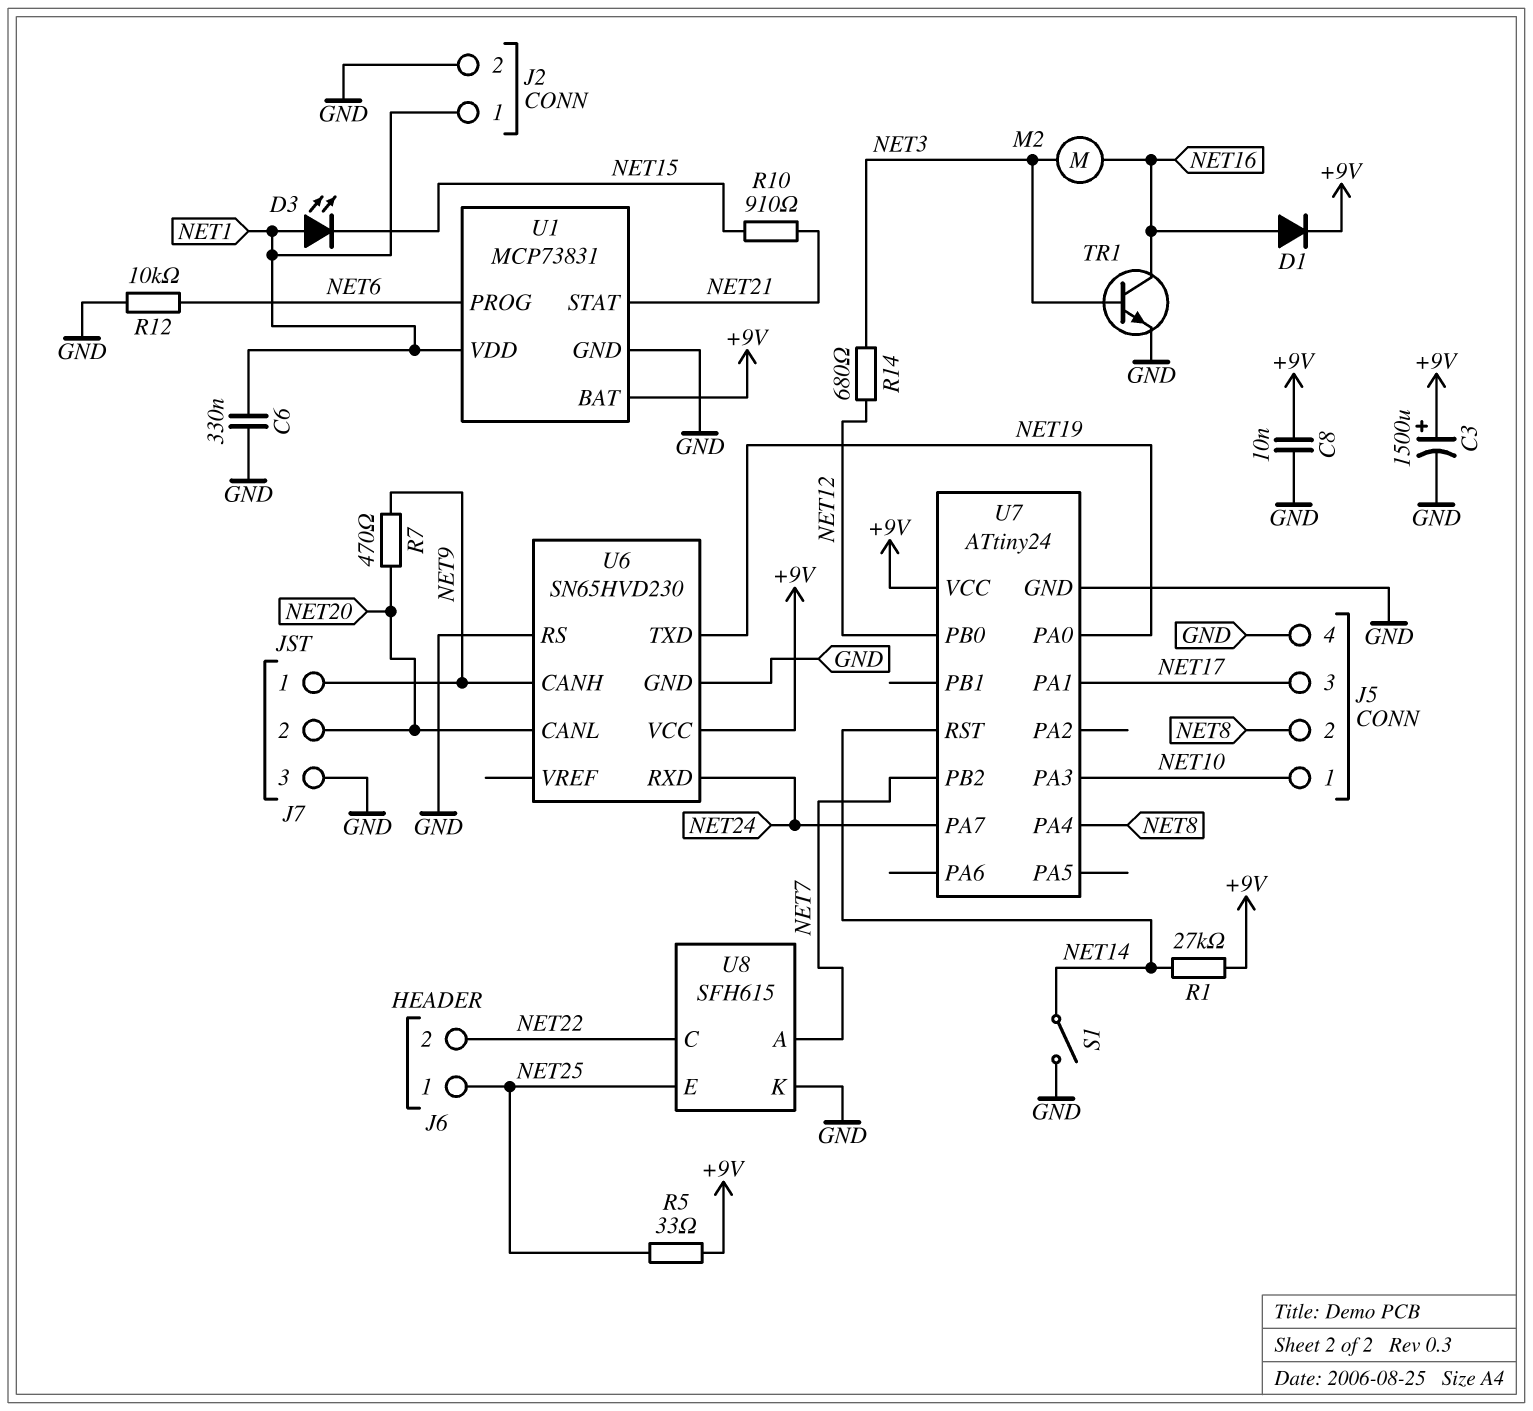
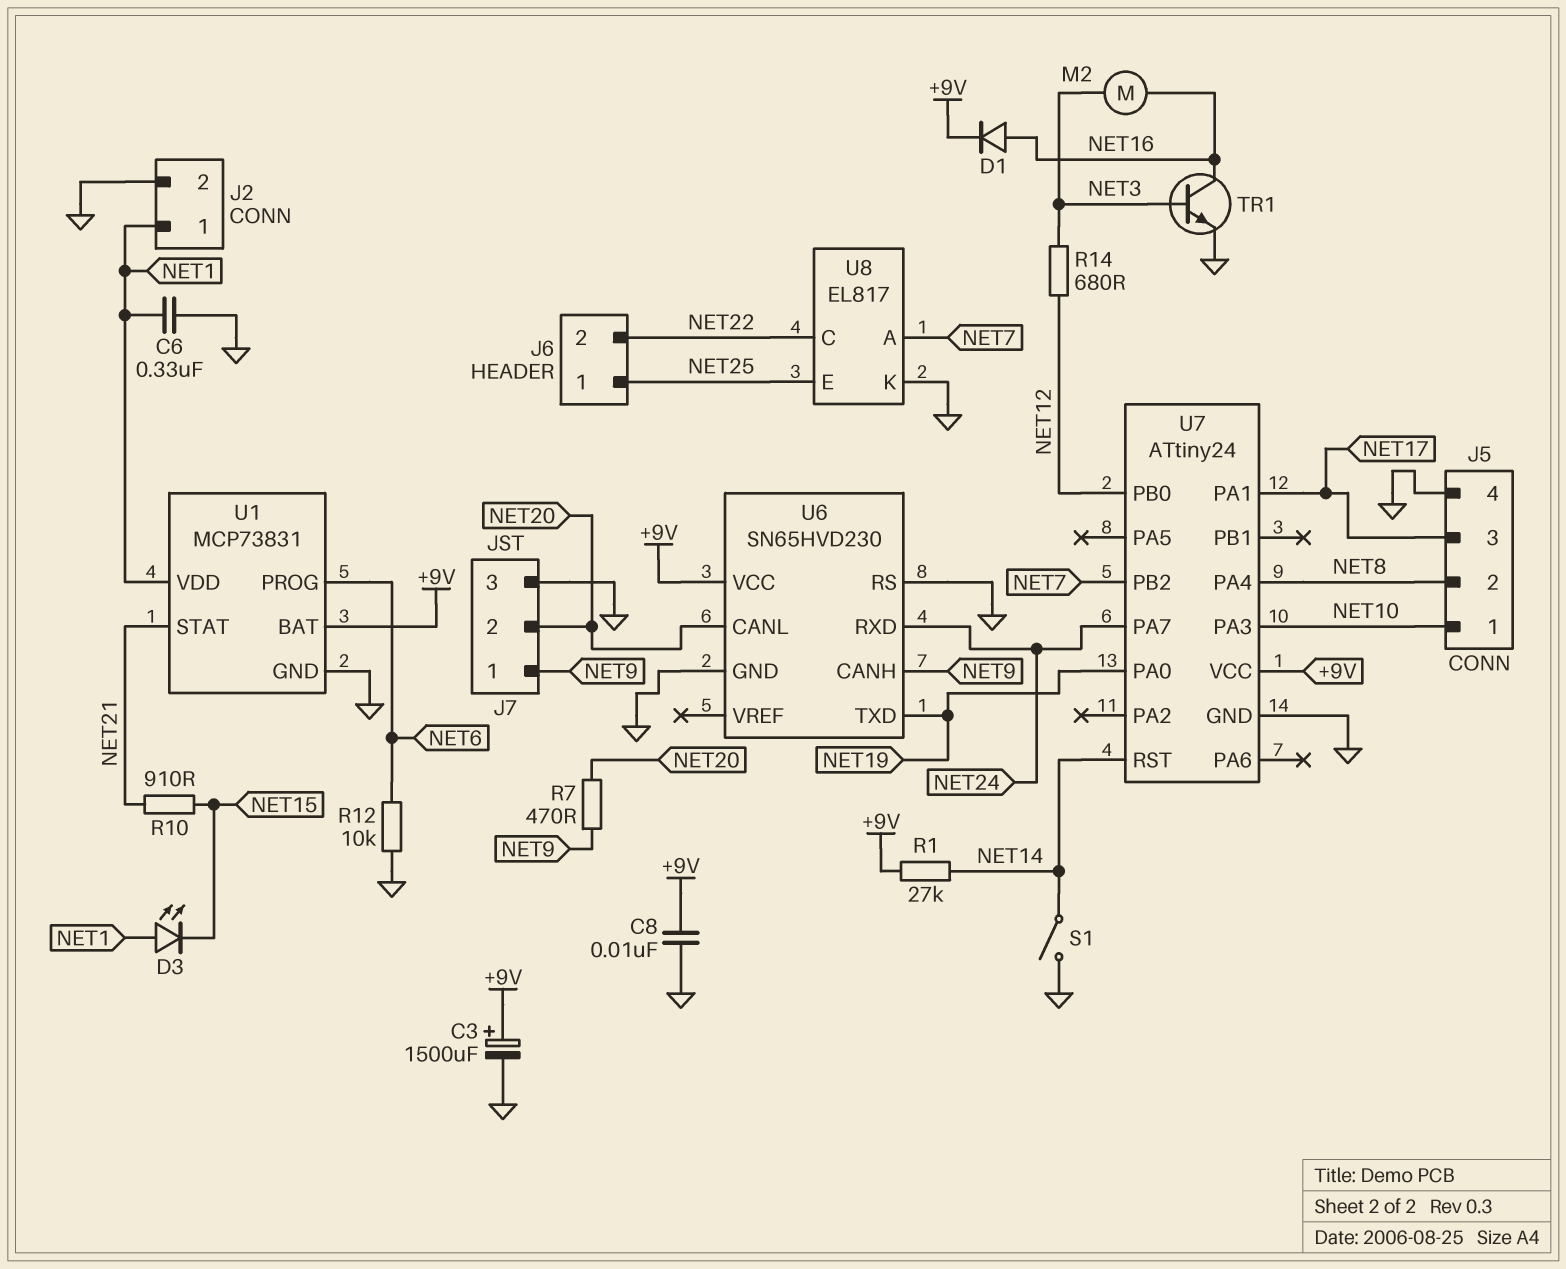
R5: 33 (+9V, NET25) -> none
U8: SFH615 -> EL817

